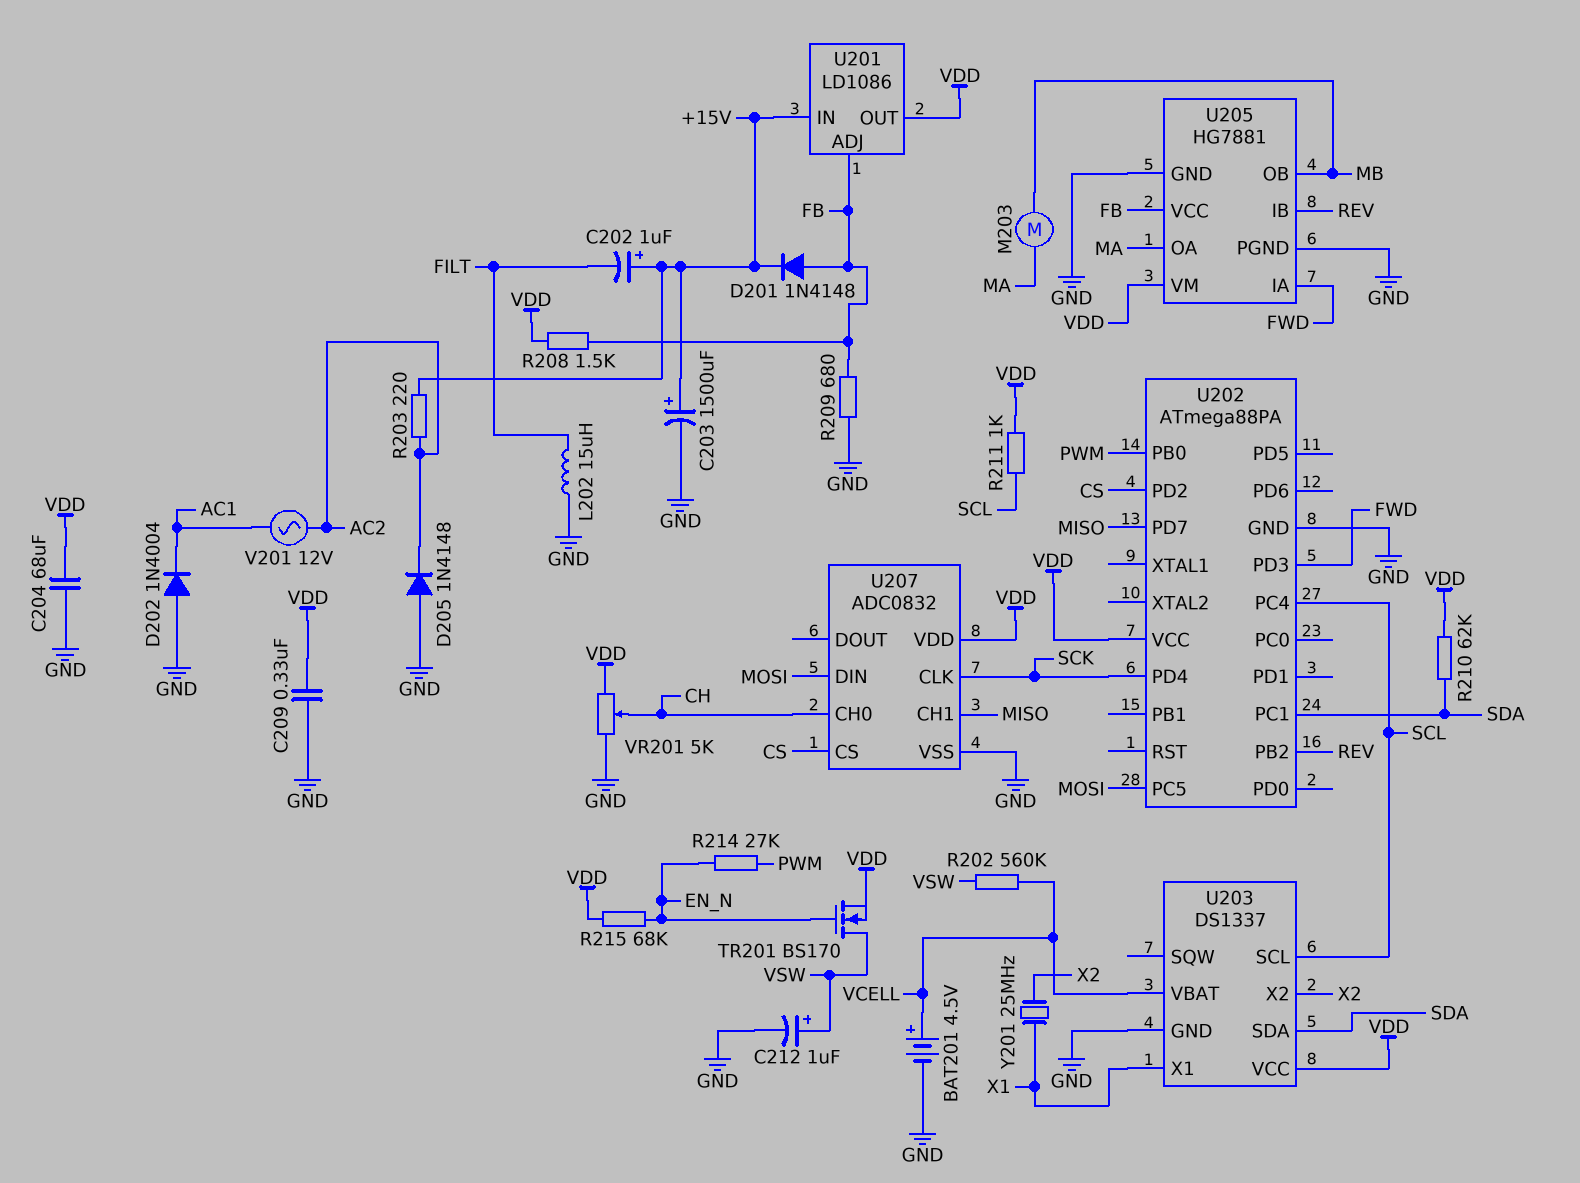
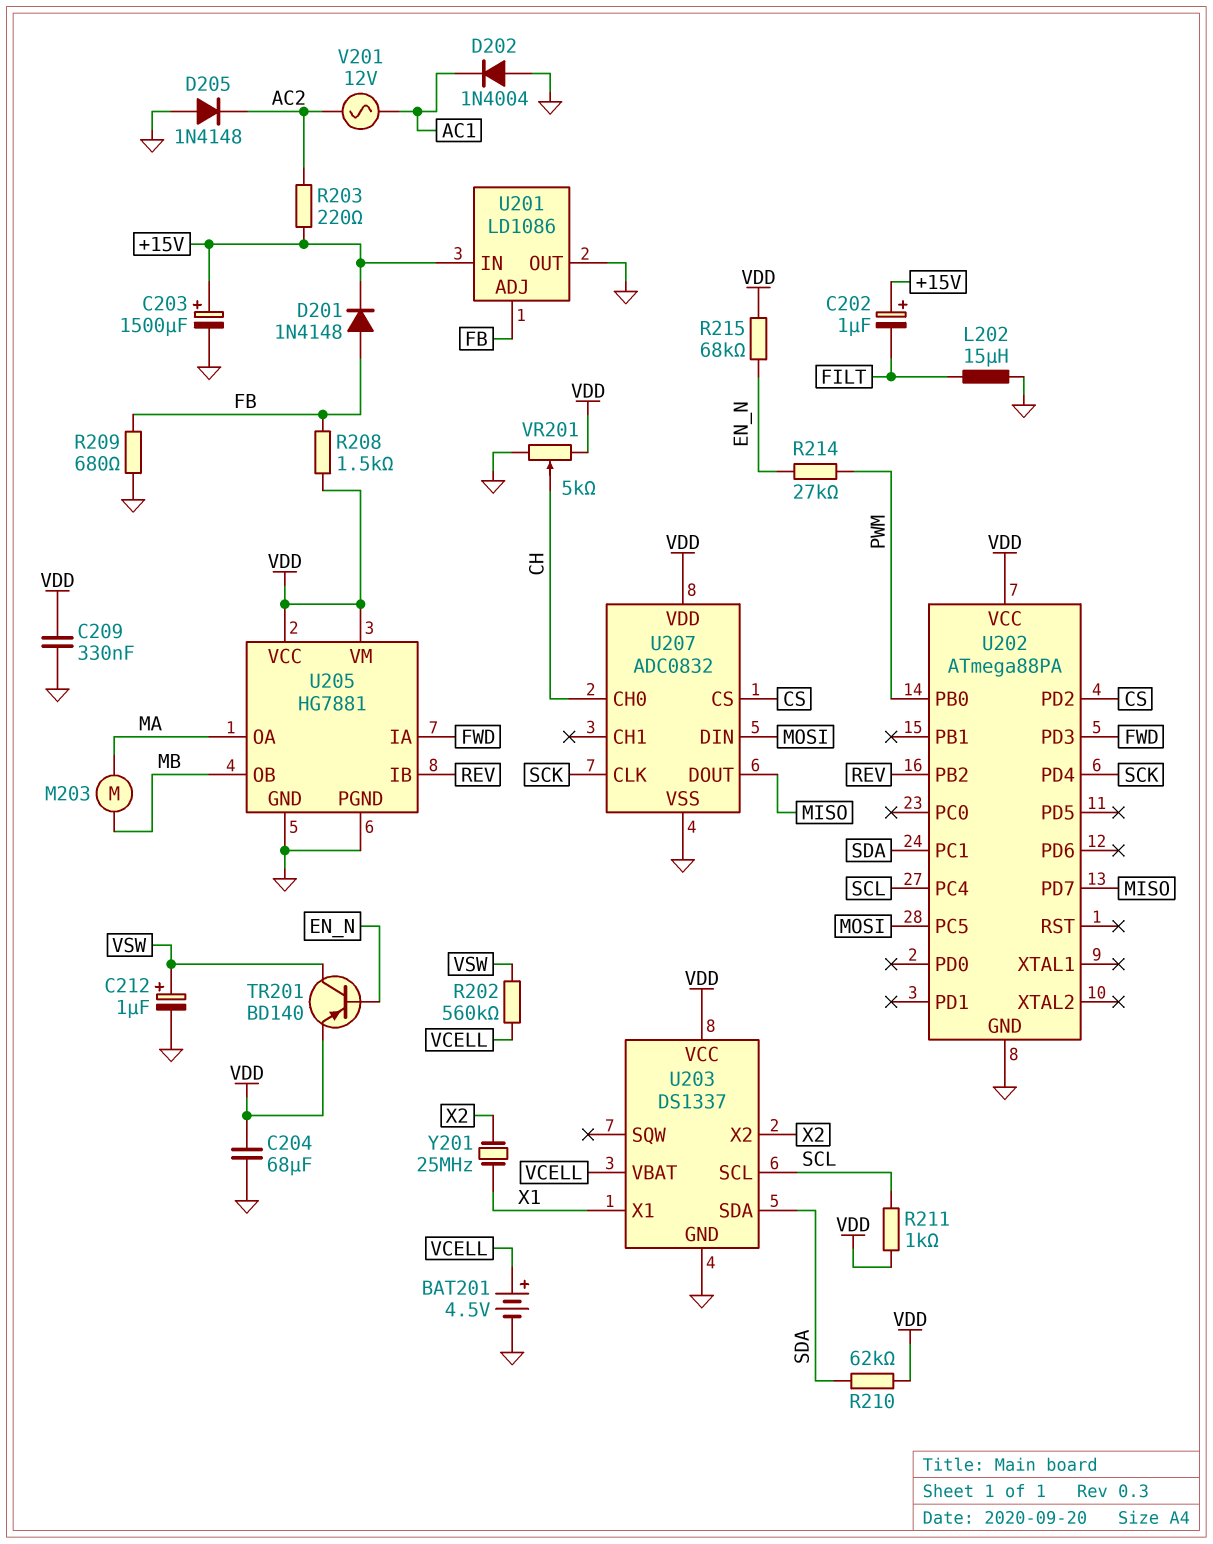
TR201: NMOS BS170 (G EN_N, D VSW, S VDD) -> PNP BD140 (B EN_N, C VSW, E VDD)
U201 pin OUT: VDD -> GND
U205 pin VCC: FB -> VDD
U207 pin CH1: MISO -> none
U207 pin DOUT: none -> MISO

